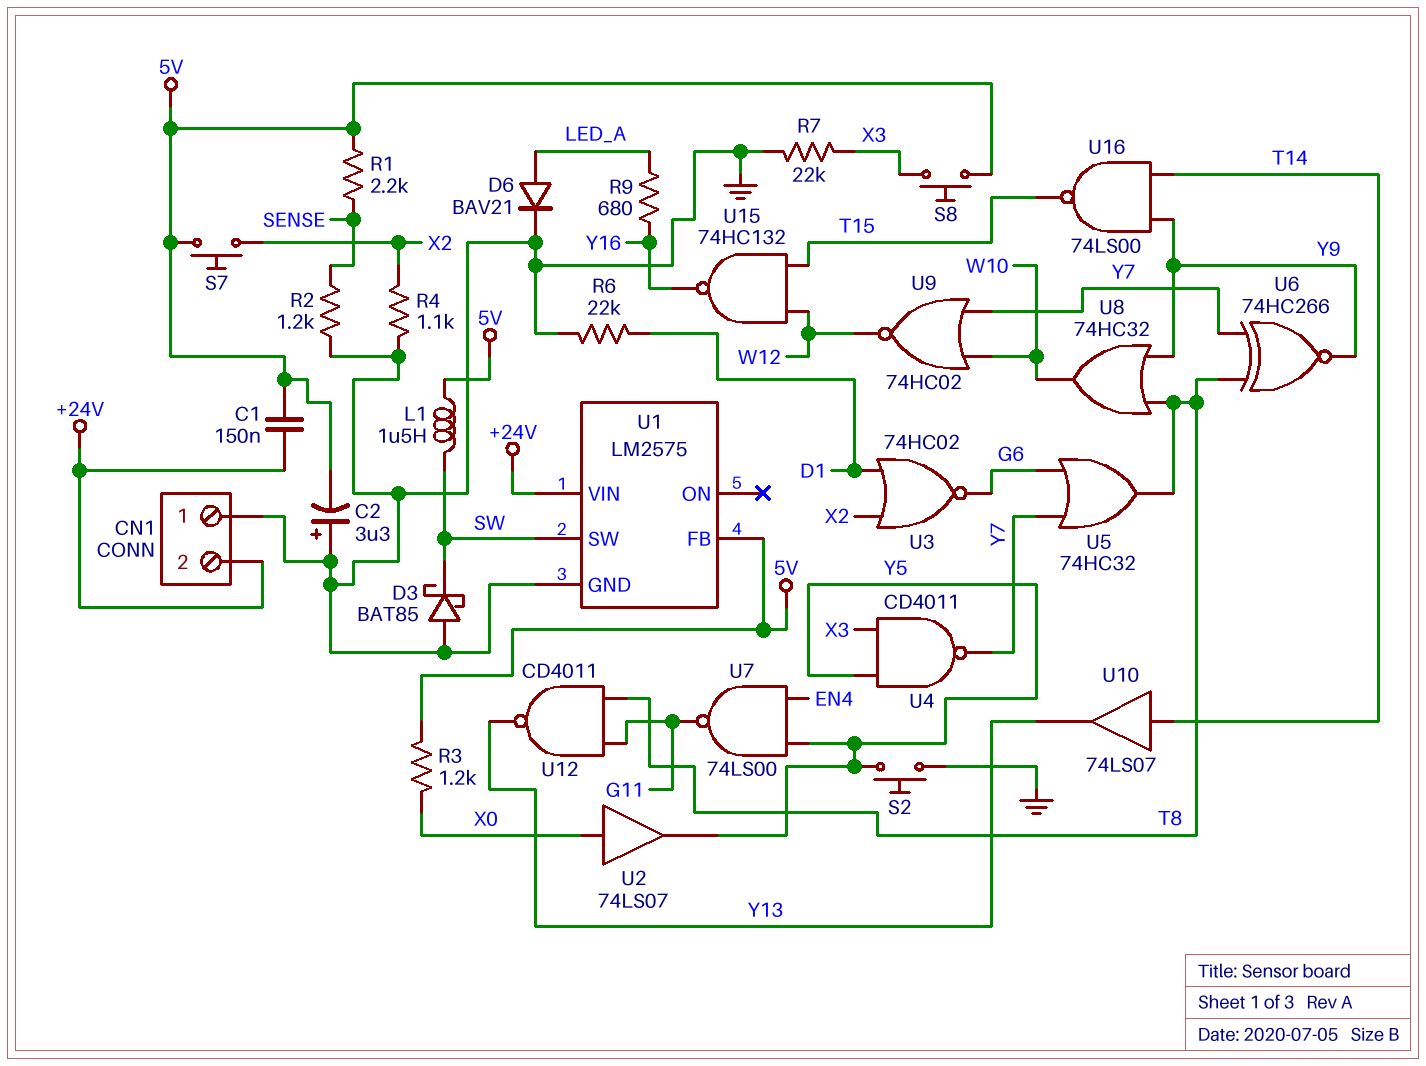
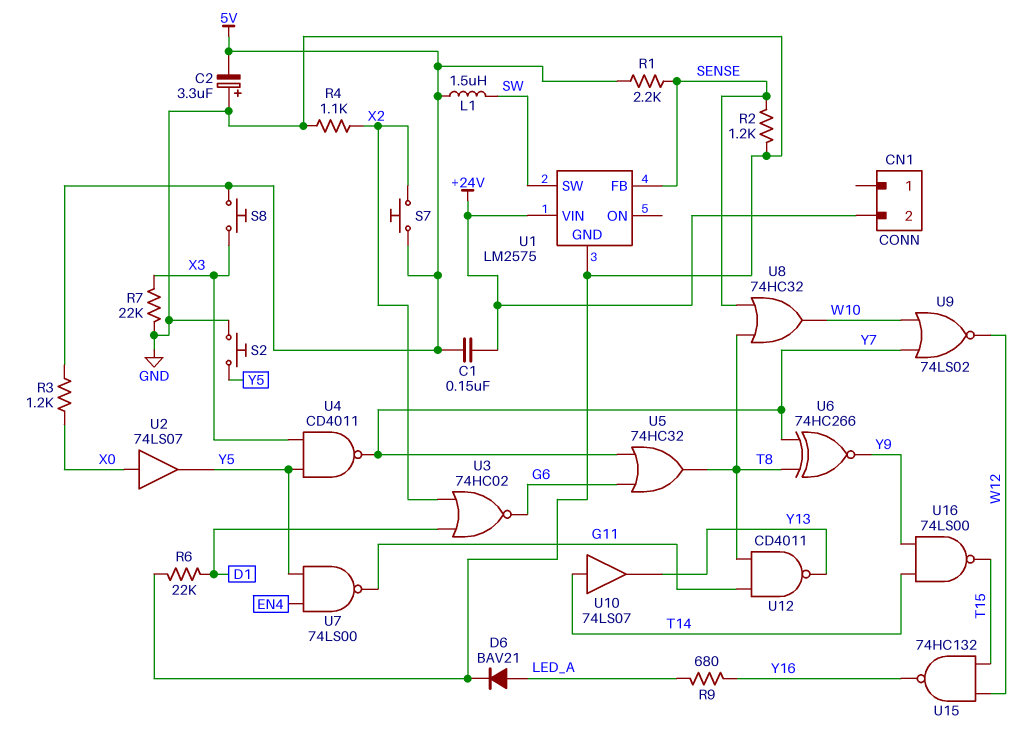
CN1 pin 1: GND -> none
D3: schottky BAT85 (A GND, K SW) -> none
U1 pin FB: 5V -> SENSE
U8: OR 74HC32 (in T8, in Y9, out W10) -> OR 74HC32 (in SENSE, in T8, out W10)
U9: NOR 74HC02 (in W10, in Y7, out W12) -> NOR 74LS02 (in W10, in Y7, out W12)

